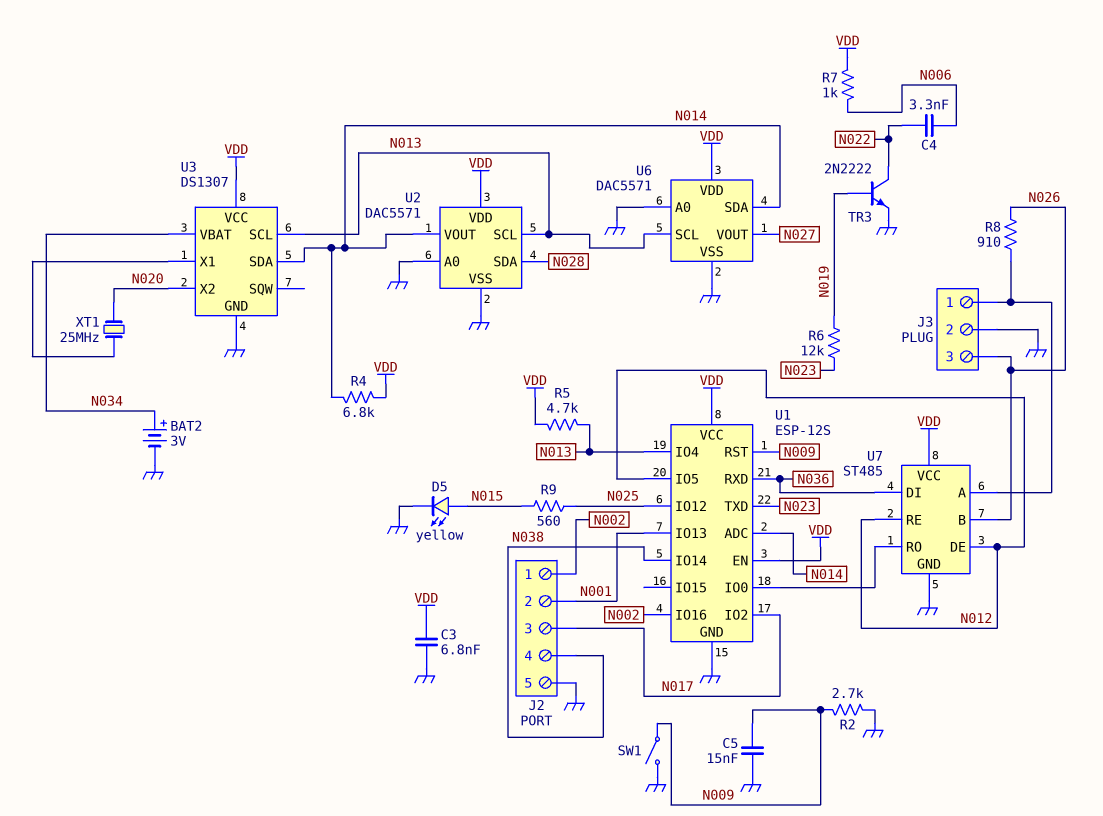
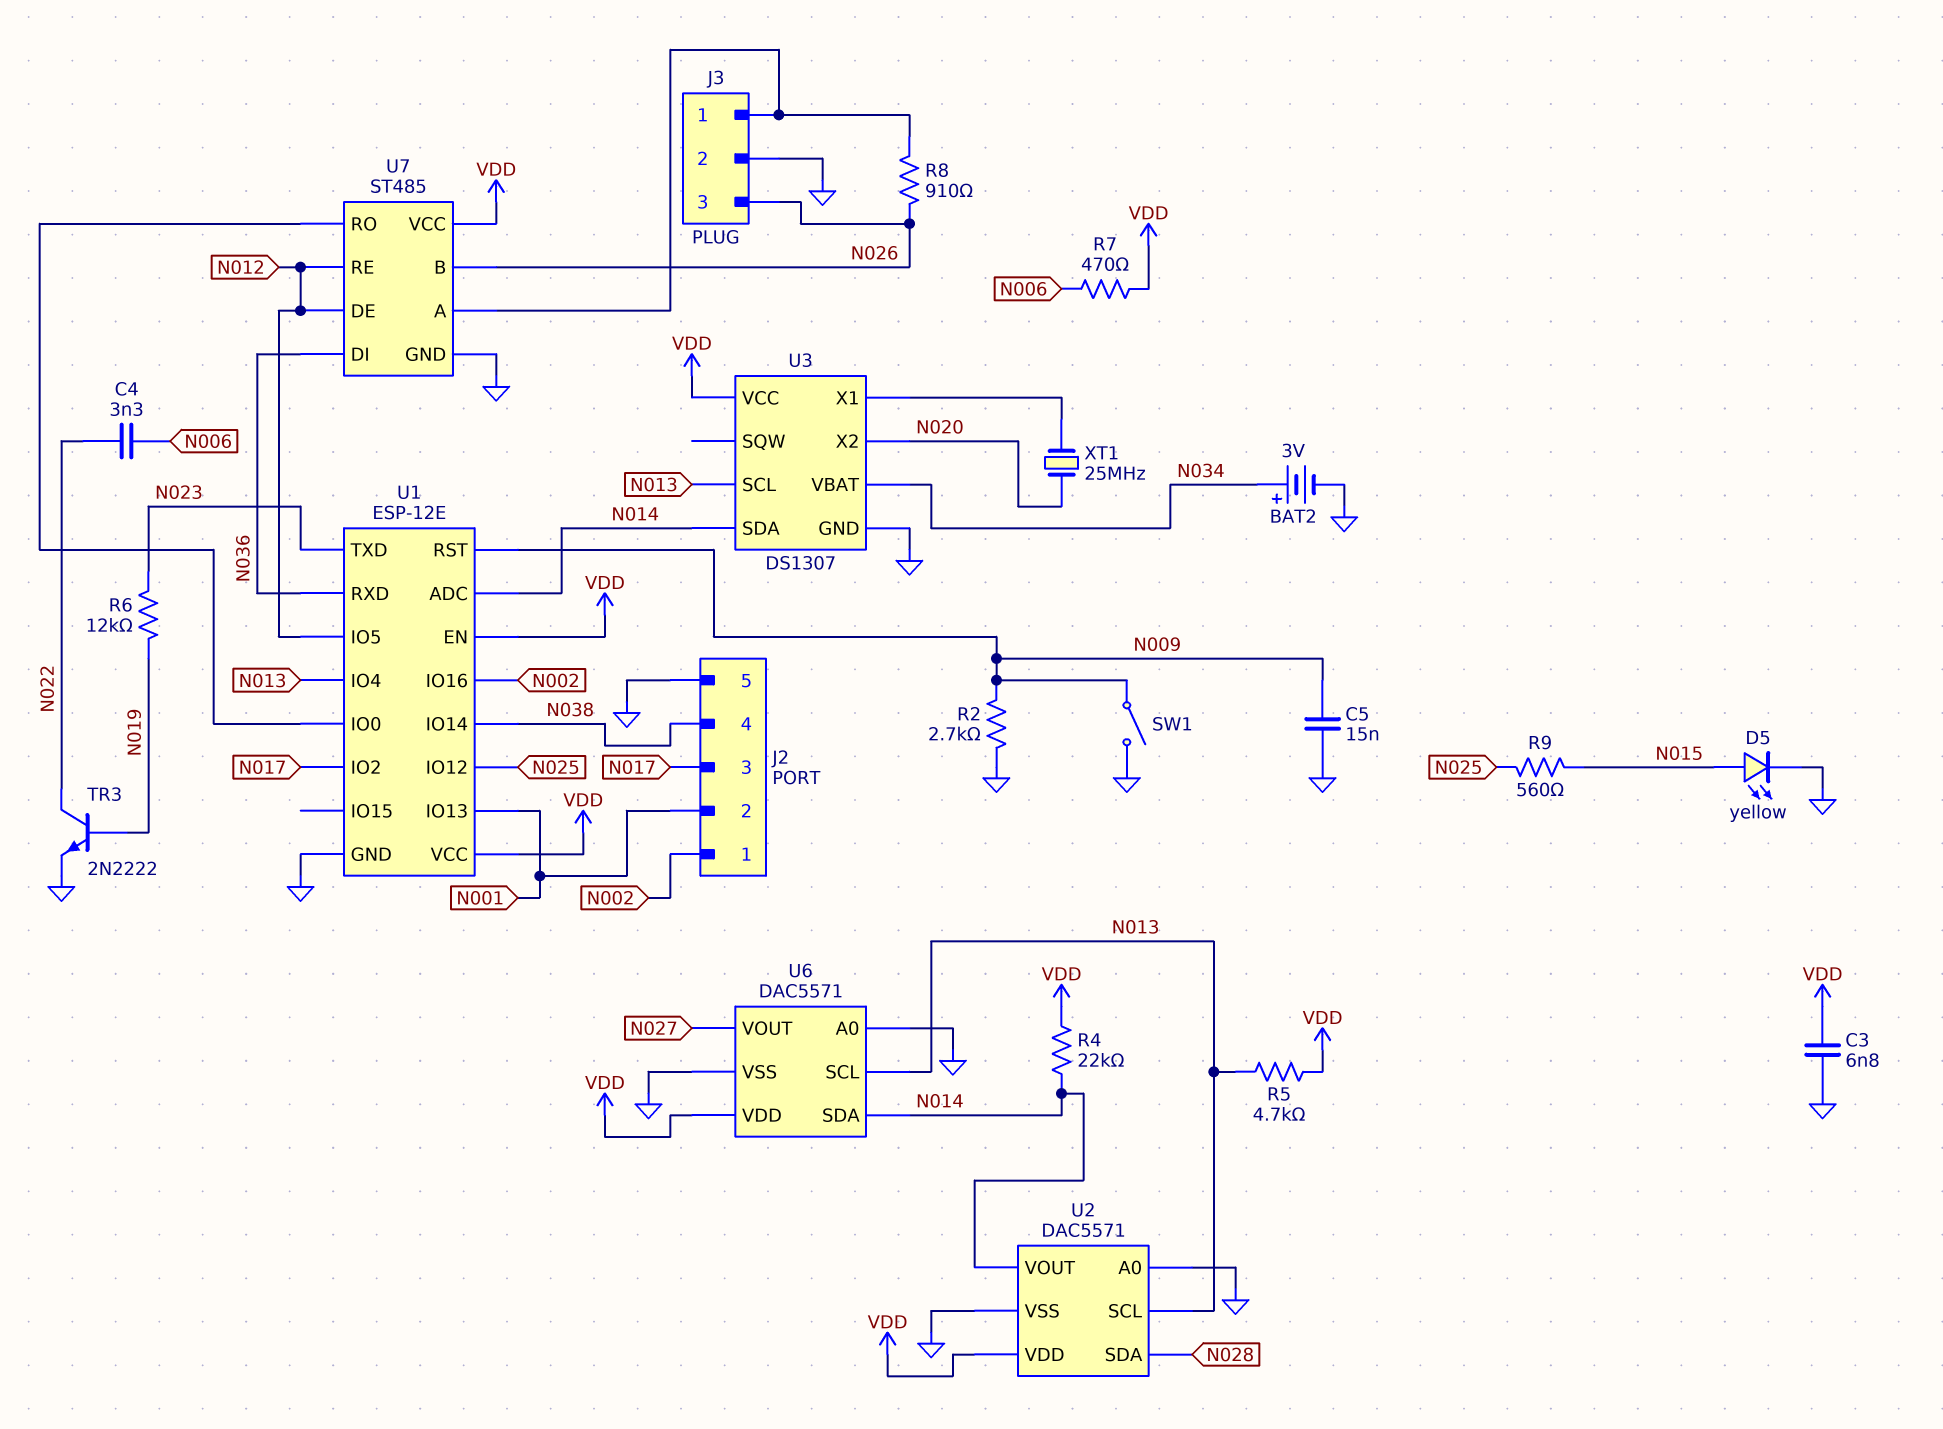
R4: 6.8k (N014, VDD) -> 22k (N014, VDD)
R7: 1k (N006, VDD) -> 470 (N006, VDD)
U1: ESP-12S -> ESP-12E

